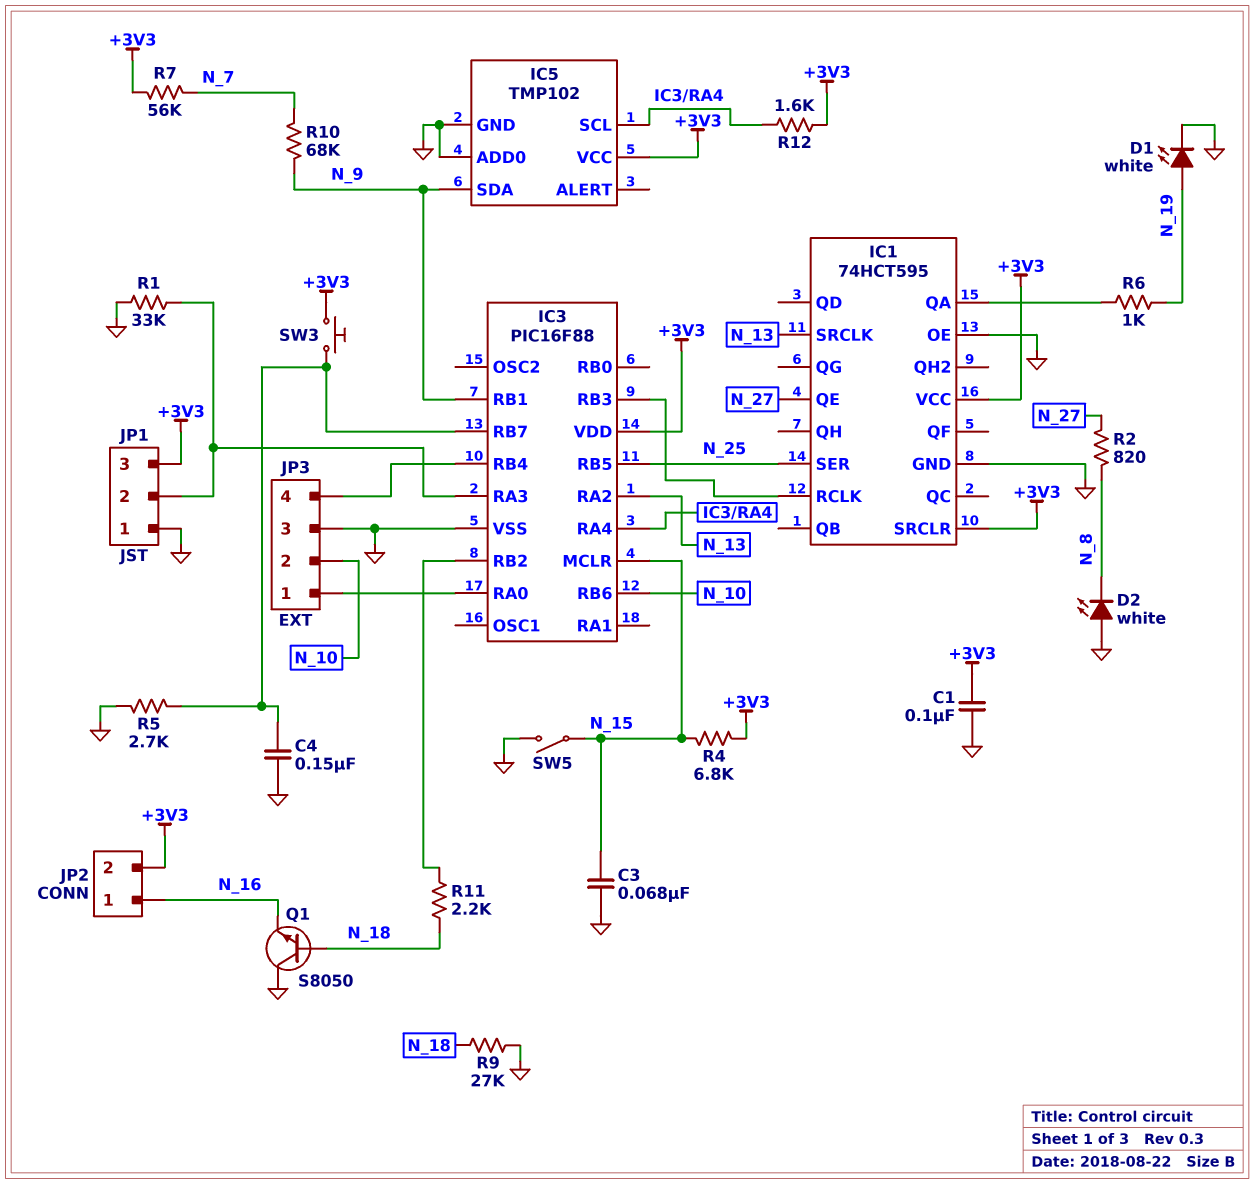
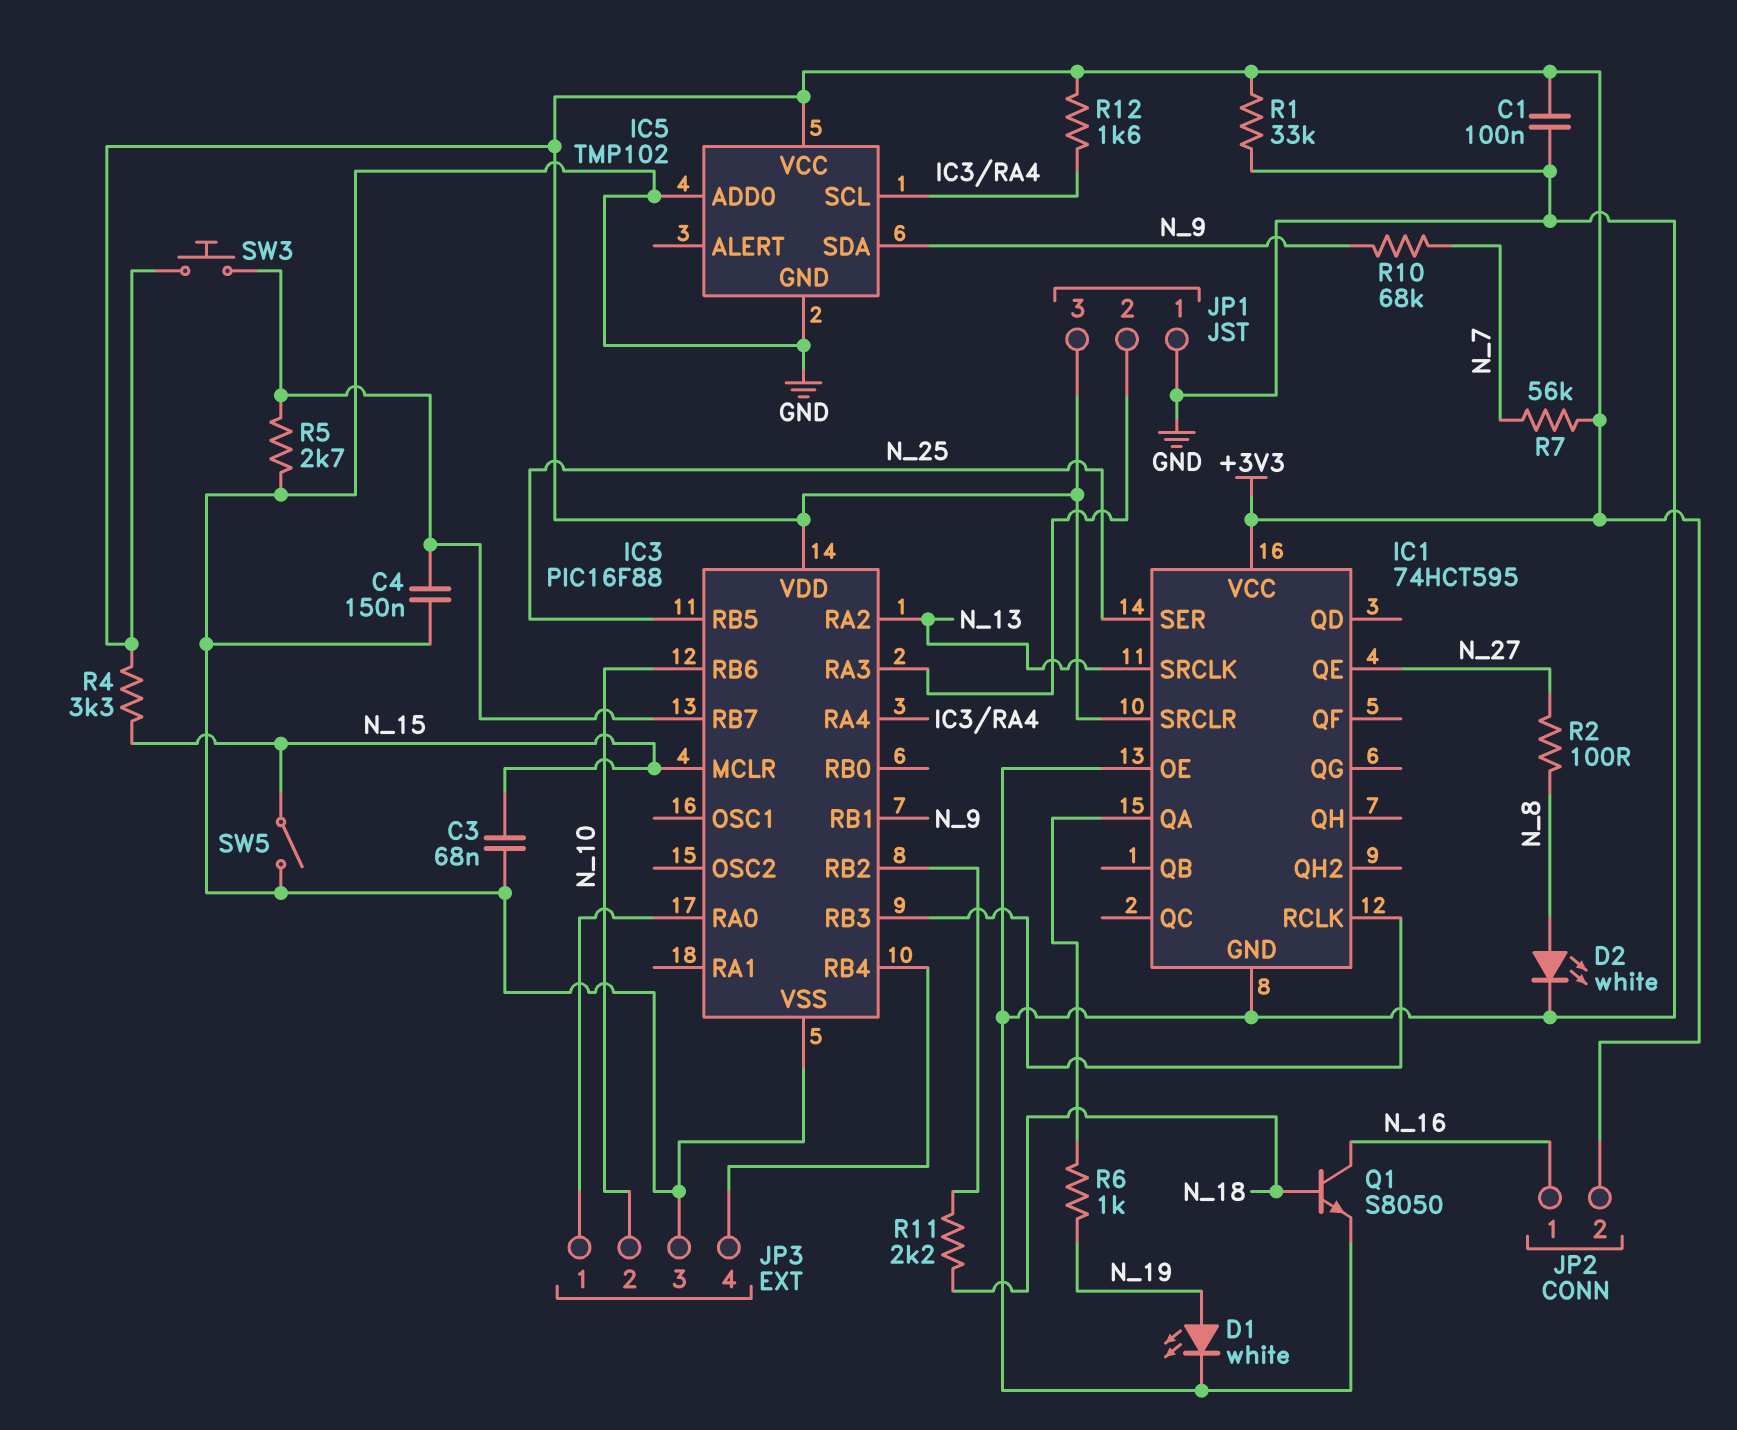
D2: LED white (A GND, K N_8) -> LED white (A N_8, K GND)
Q1: NPN S8050 (B N_18, C GND, E N_16) -> NPN S8050 (B N_18, C N_16, E GND)
R1: 33k (GND, IC3/RA3) -> 33k (+3V3, GND)
R2: 820 (N_8, N_27) -> 100 (N_8, N_27)
R4: 6.8k (+3V3, N_15) -> 3.3k (+3V3, N_15)
R9: 27k (GND, N_18) -> none

